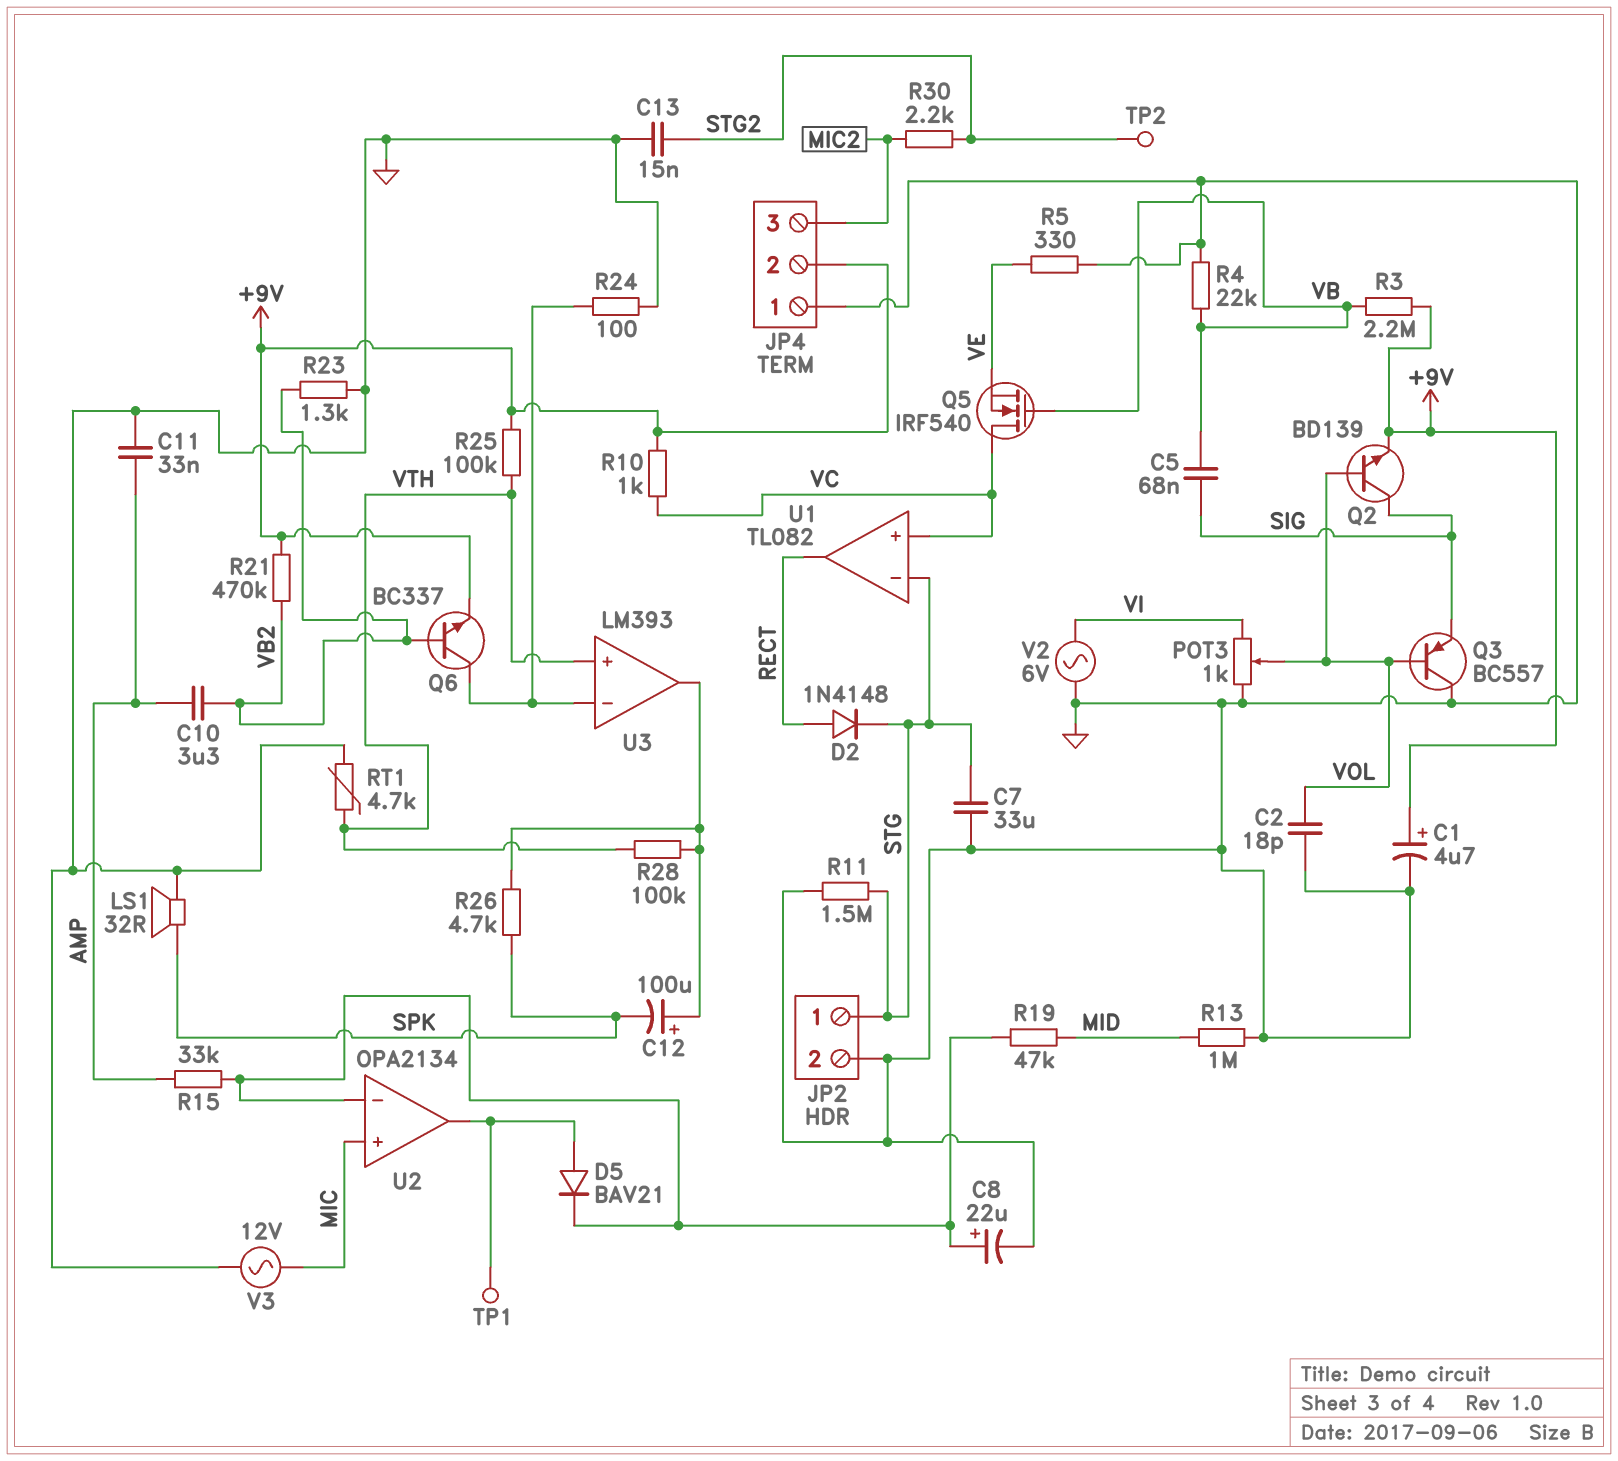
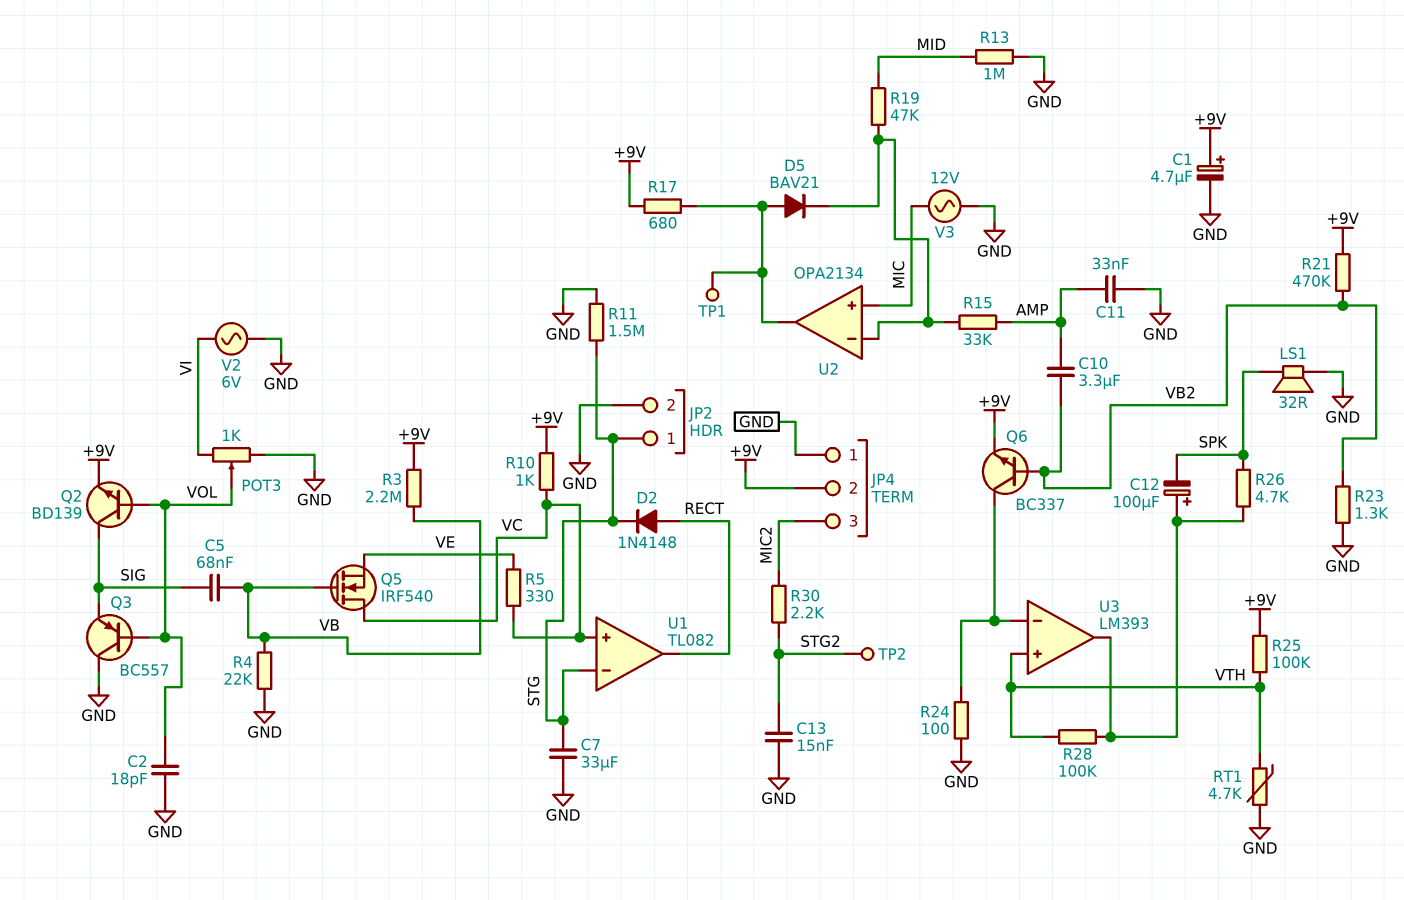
C8: 22uF (plus U2/in-, minus GND) -> none
R5: 330 (GND, VE) -> 330 (VC, VE)
R17: none -> 680 (+9V, U2/out)

